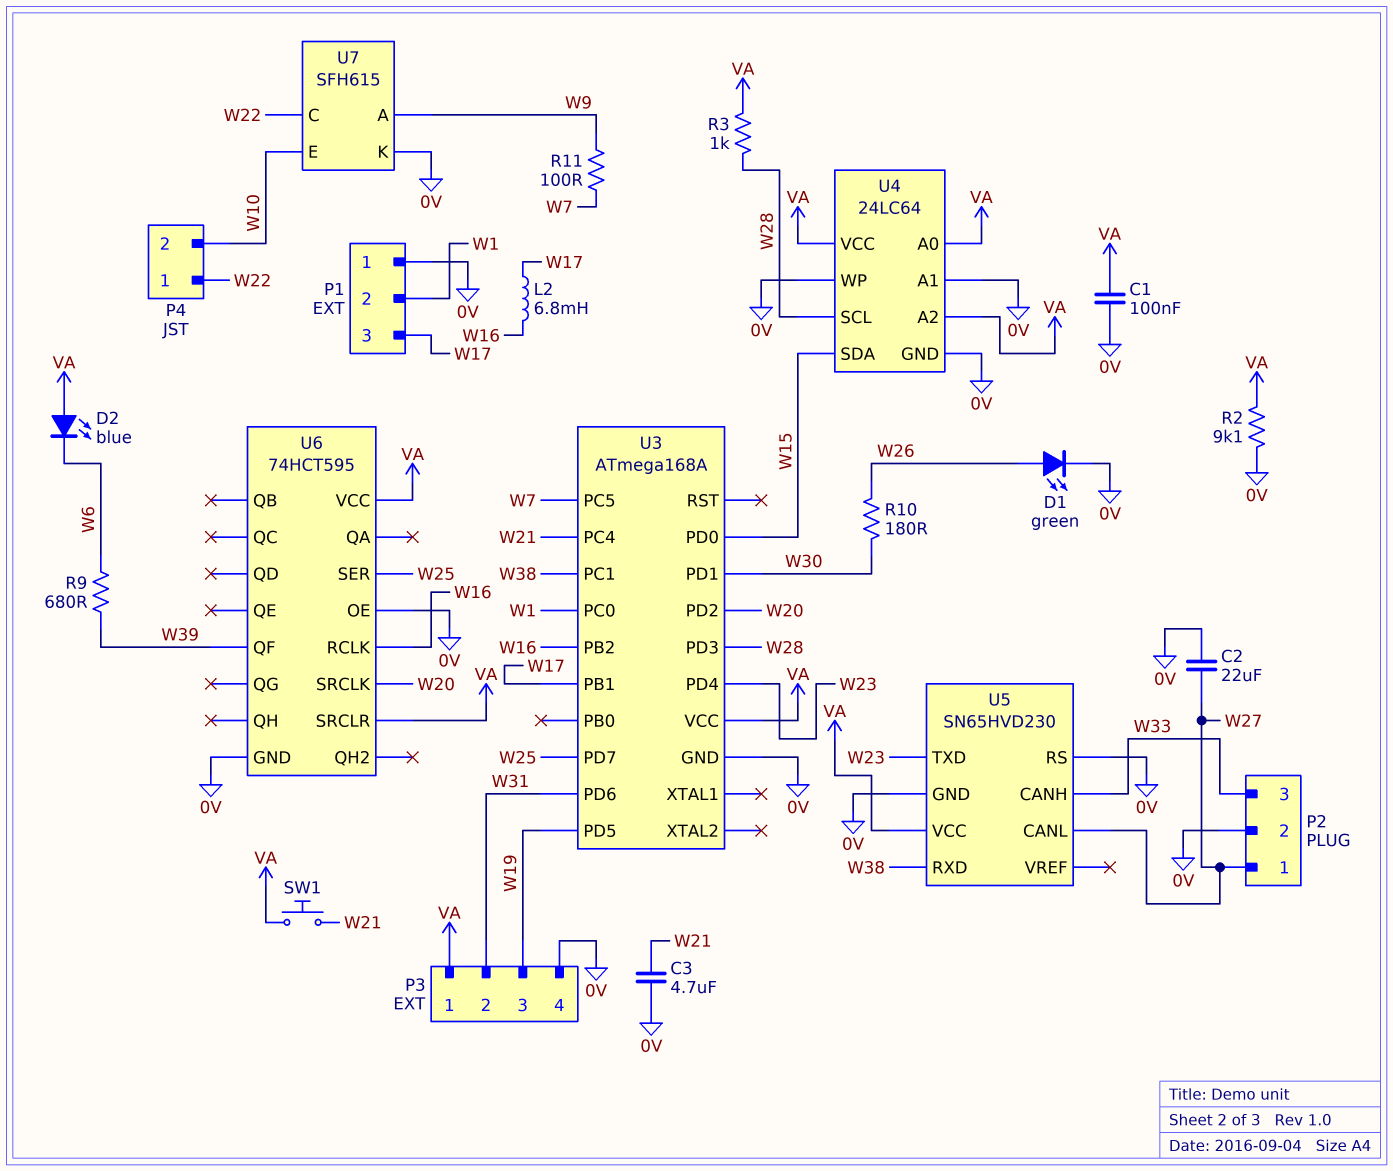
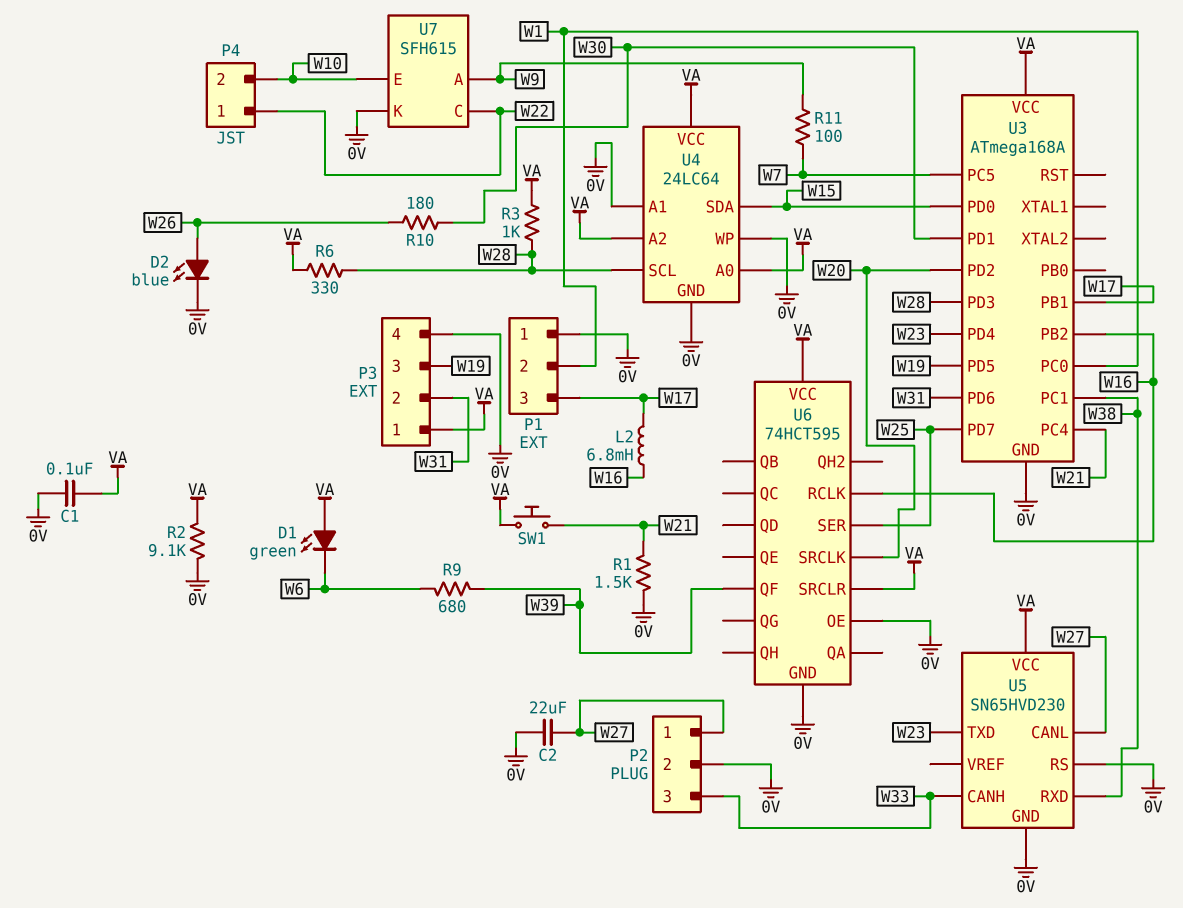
C3: 4.7uF (0V, W21) -> none
D1: LED green (A W26, K 0V) -> LED green (A VA, K W6)
D2: LED blue (A VA, K W6) -> LED blue (A W26, K 0V)
R1: none -> 1.5k (0V, W21)
R6: none -> 330 (VA, W28)

